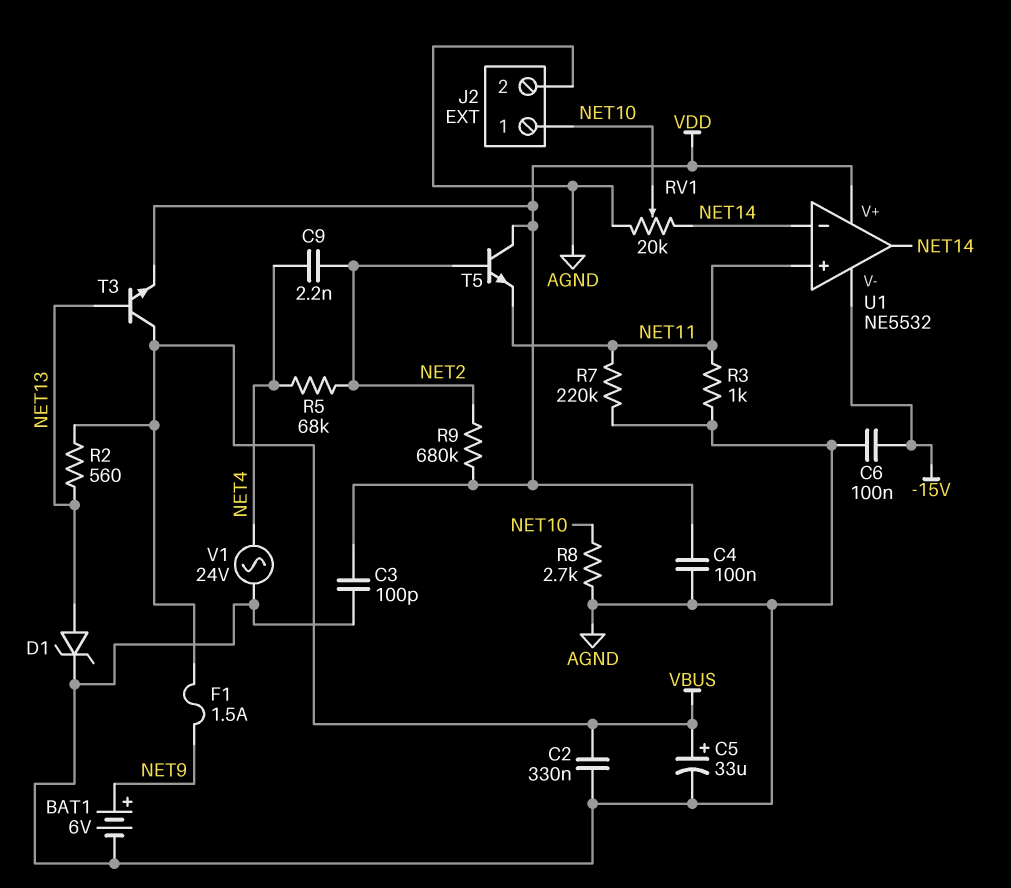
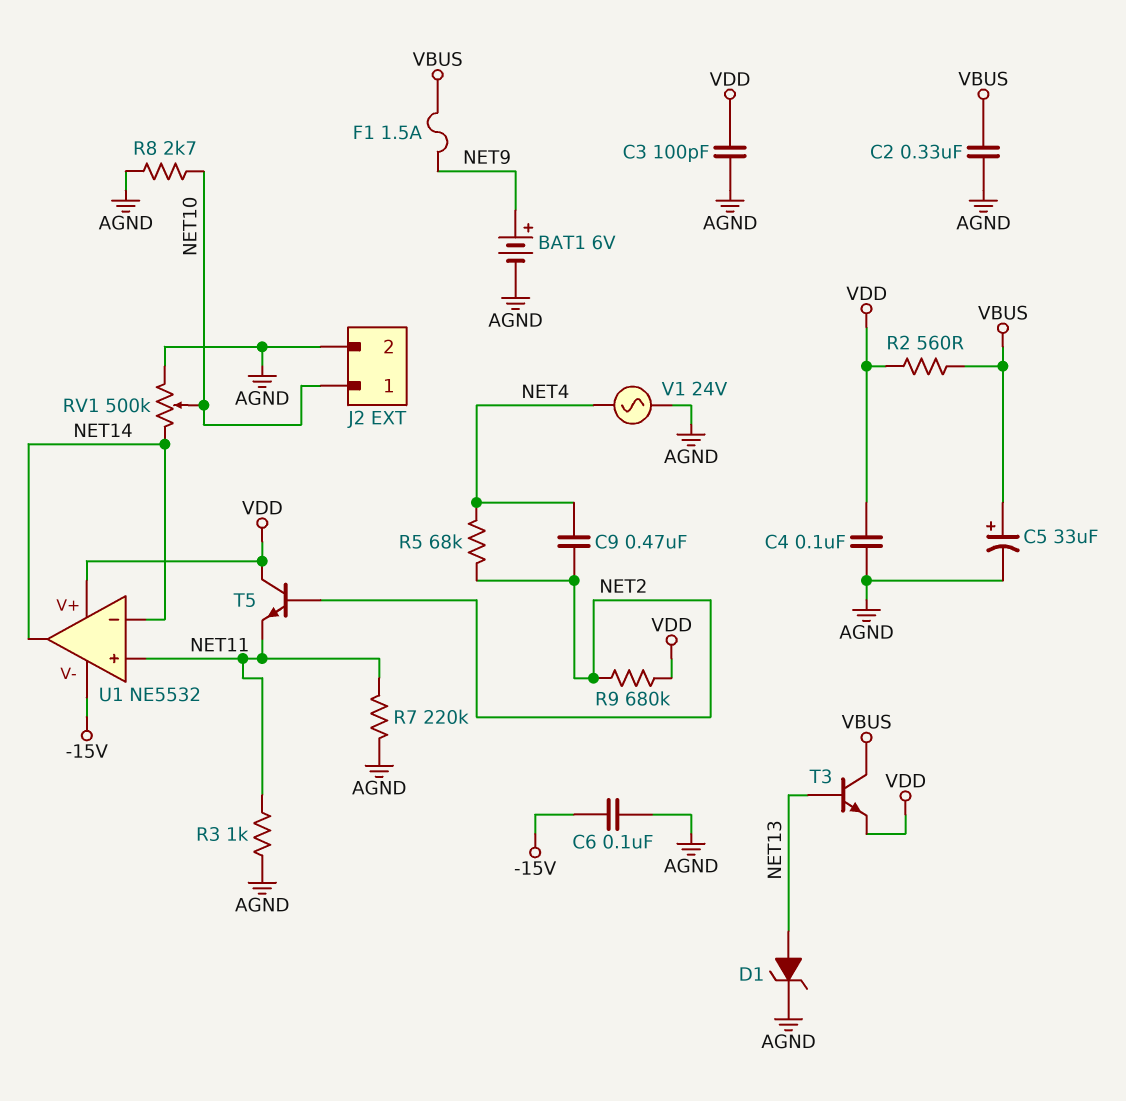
C9: 2.2nF (NET2, NET4) -> 470nF (NET2, NET4)
R2: 560 (NET13, VBUS) -> 560 (VBUS, VDD)
RV1: 20k (AGND, NET14, wiper NET10) -> 500k (AGND, NET14, wiper NET10)

